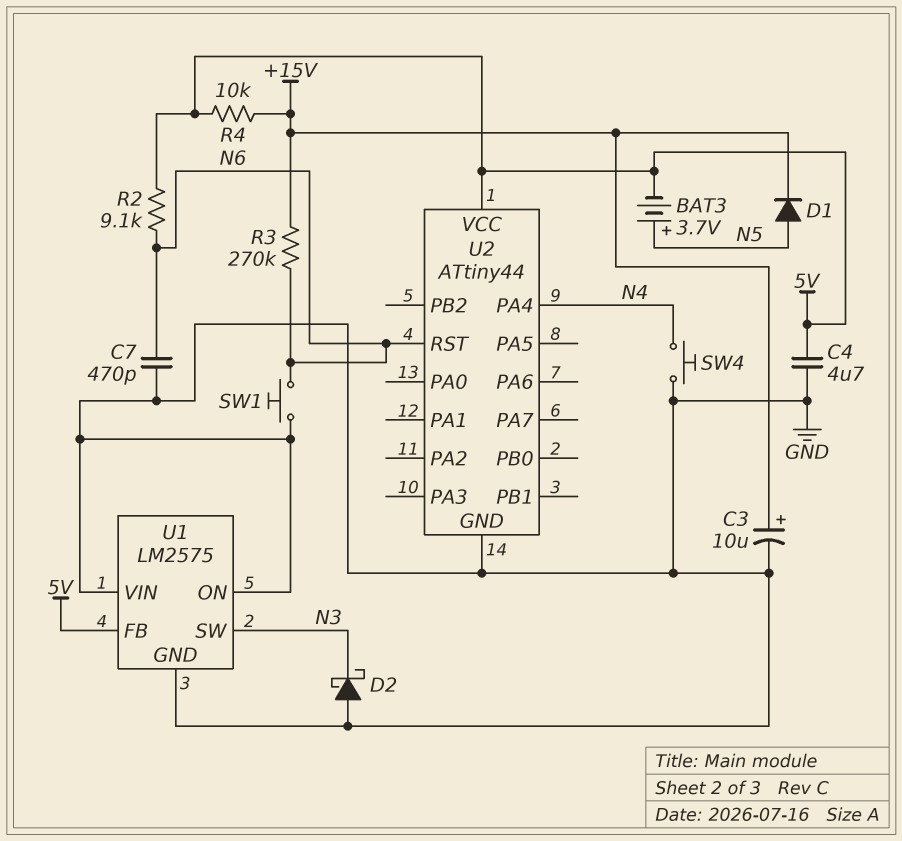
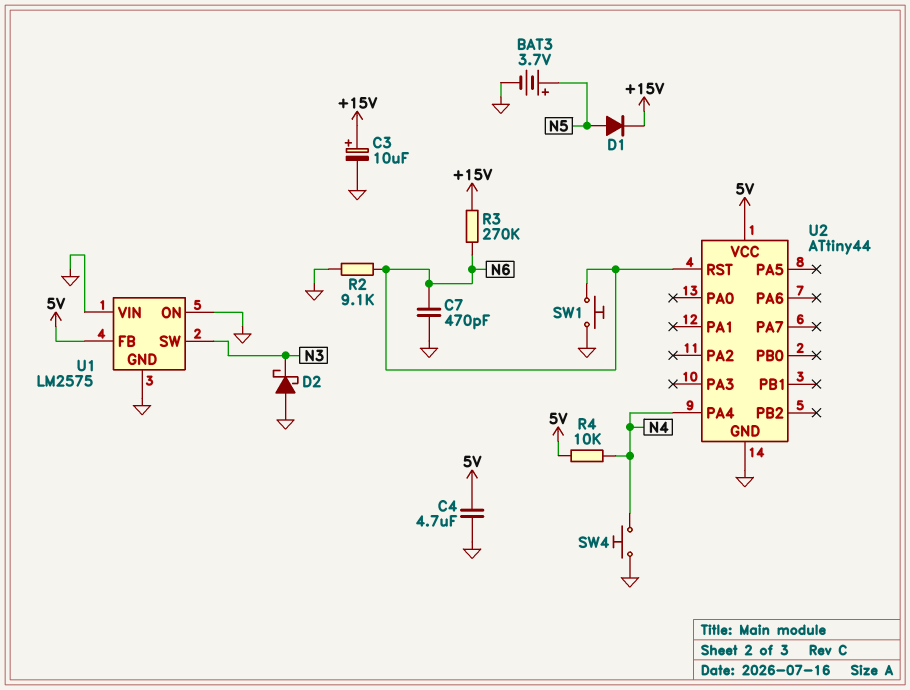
BAT3: 3.7V (plus N5, minus 5V) -> 3.7V (plus N5, minus GND)
R2: 9.1k (5V, N6) -> 9.1k (GND, N6)
R4: 10k (+15V, 5V) -> 10k (5V, N4)

